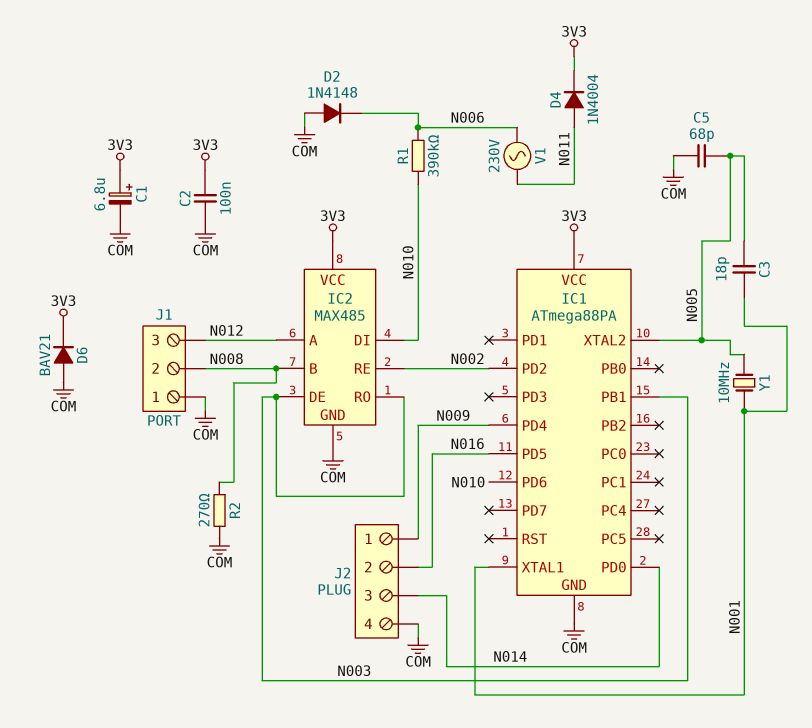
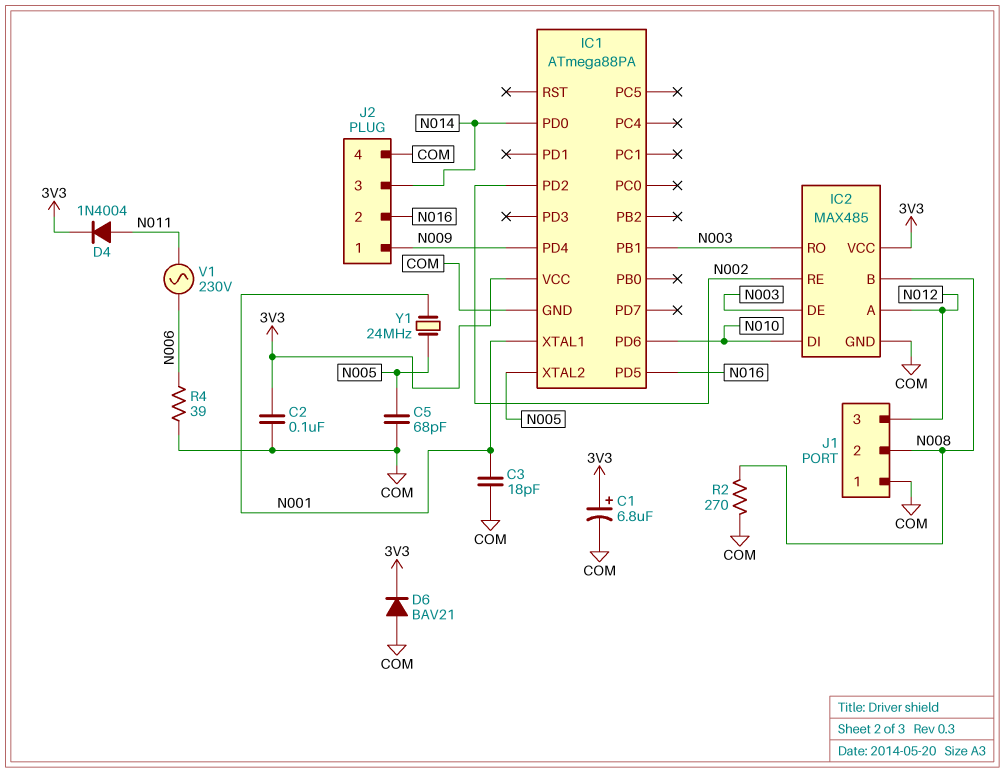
C3: 18pF (N001, N005) -> 18pF (COM, N001)
D2: diode 1N4148 (A COM, K N006) -> none
R1: 390k (N006, N010) -> none
R4: none -> 39 (COM, N006)
Y1: 10MHz (N001, N005) -> 24MHz (N001, N005)

